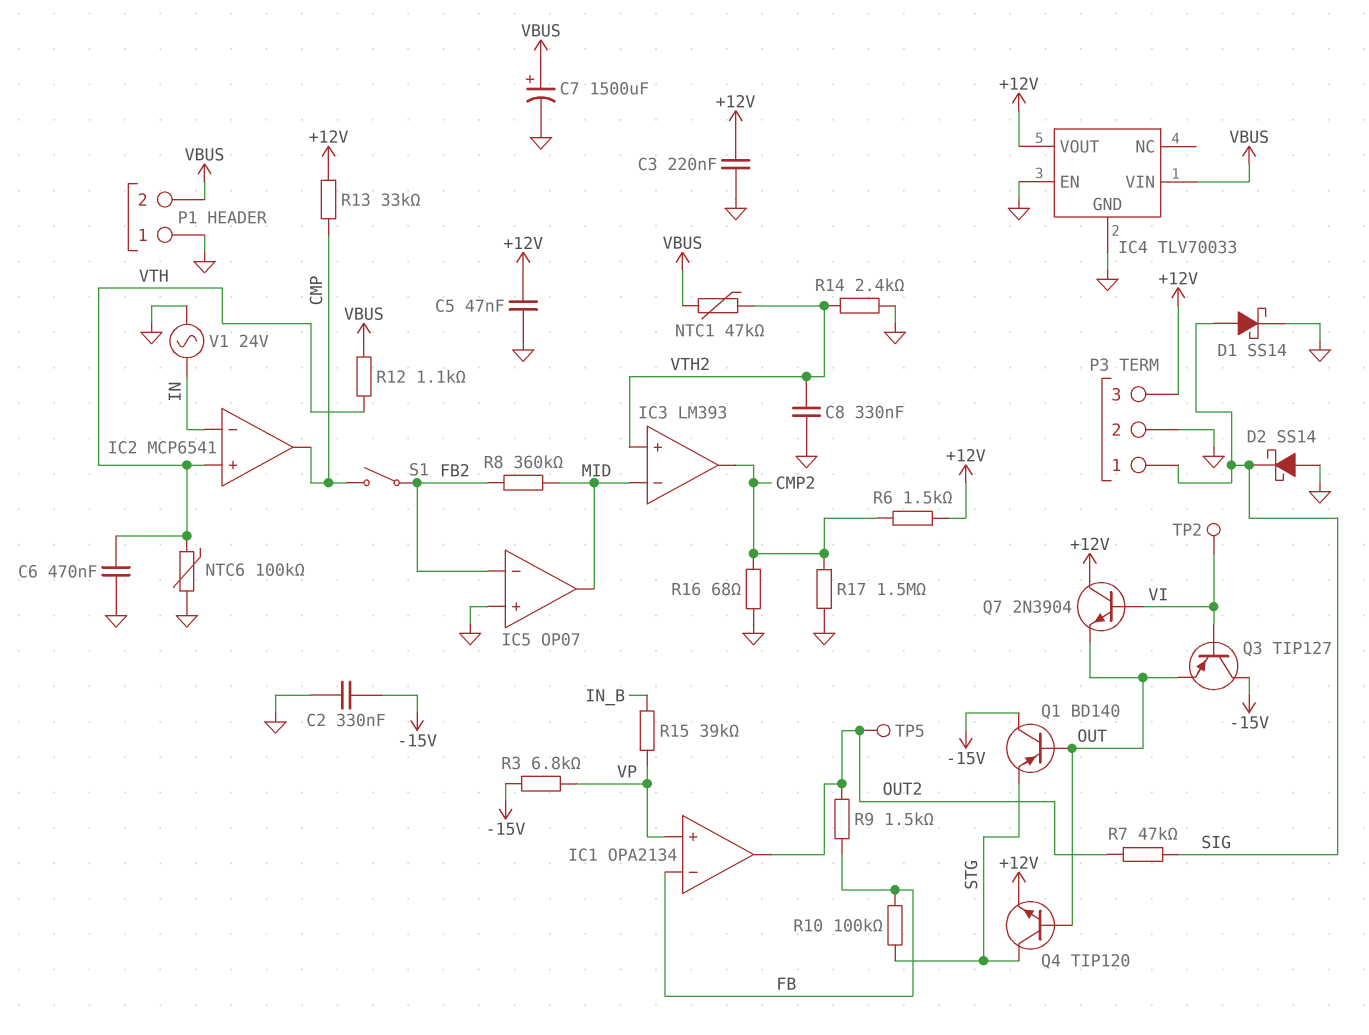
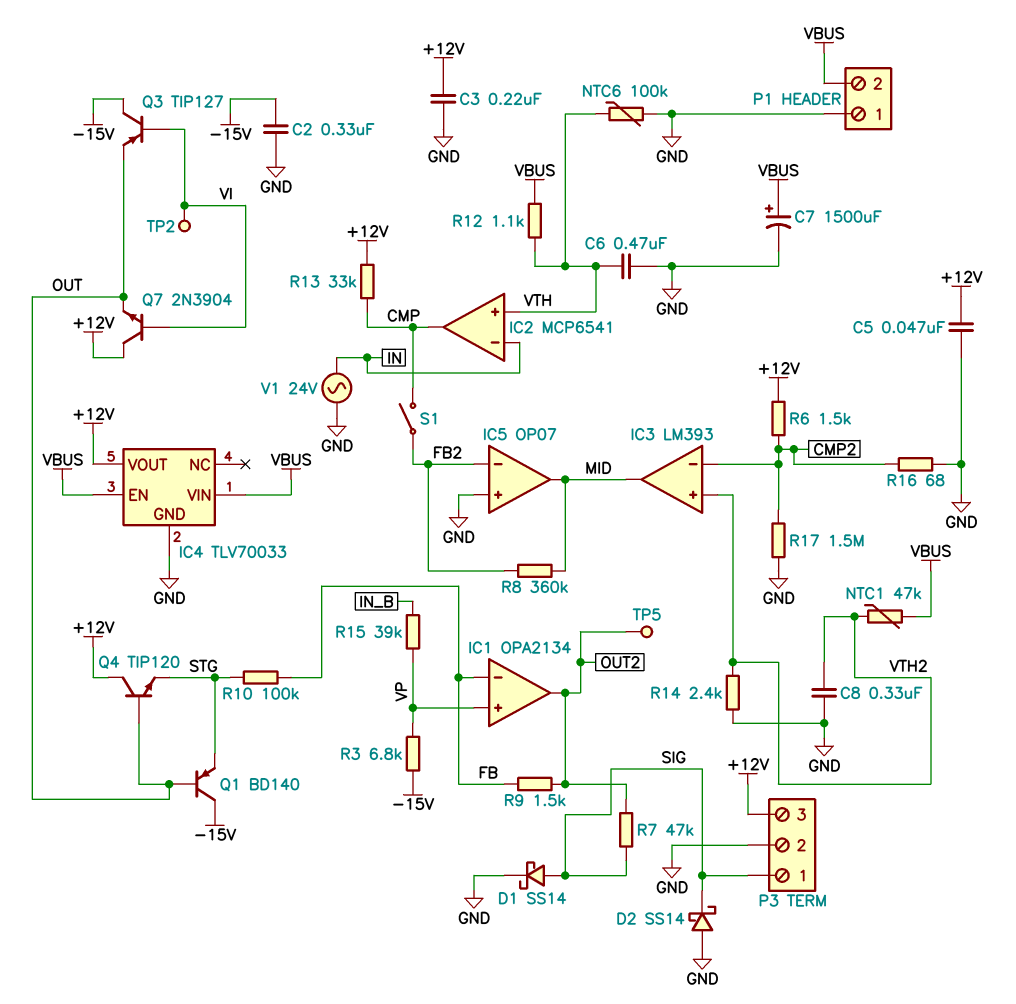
IC3 pin in-: MID -> CMP2
IC3 pin out: CMP2 -> MID
IC4 pin EN: GND -> VBUS
Q4: NPN TIP120 (B OUT, C STG, E +12V) -> NPN TIP120 (B OUT, C +12V, E STG)

